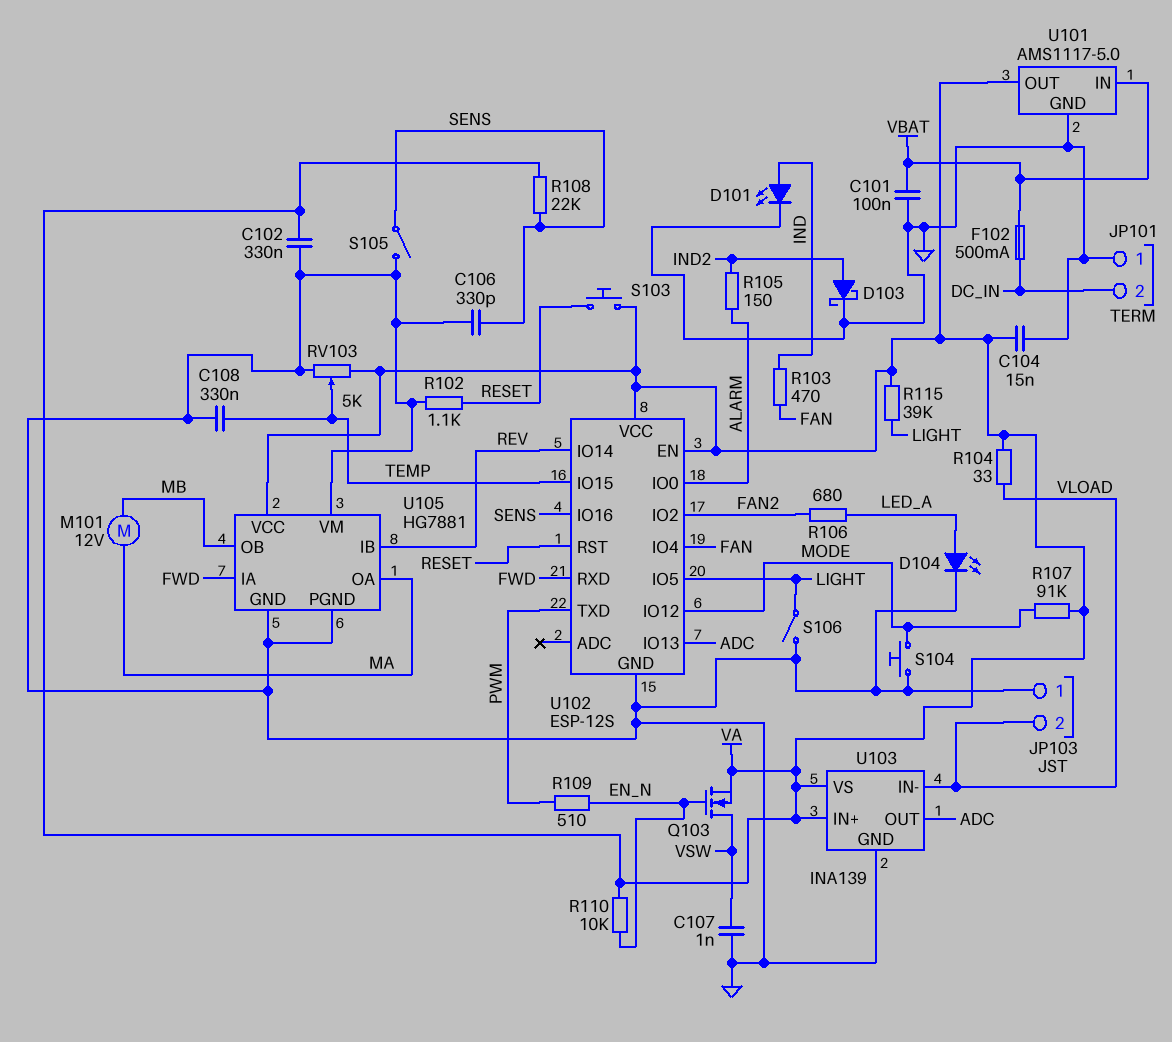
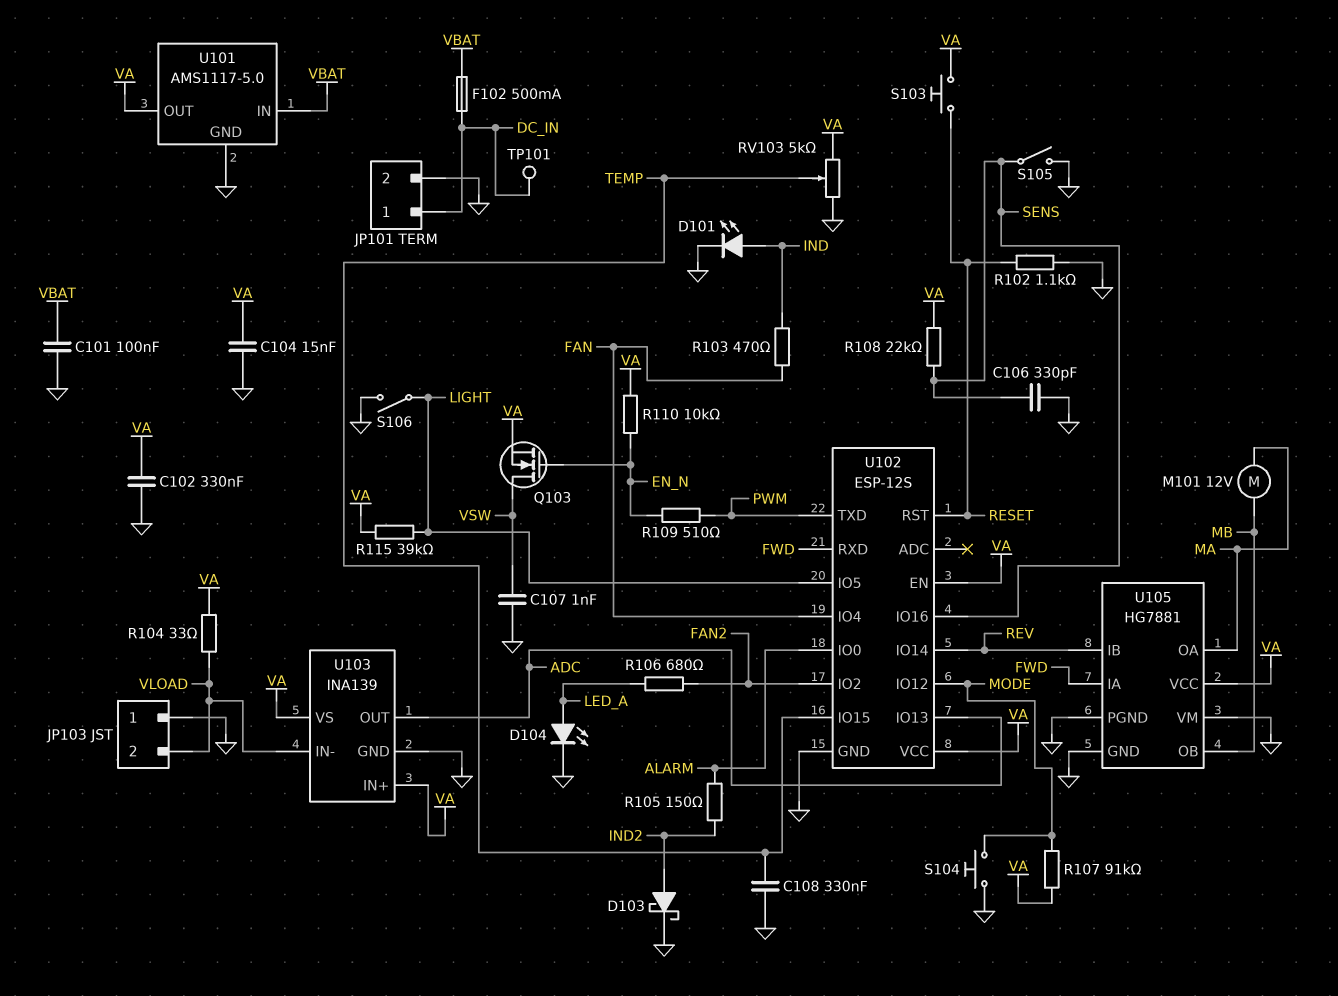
JP101 pin 1: GND -> DC_IN
JP101 pin 2: DC_IN -> GND
TP101: none -> test point (DC_IN)

